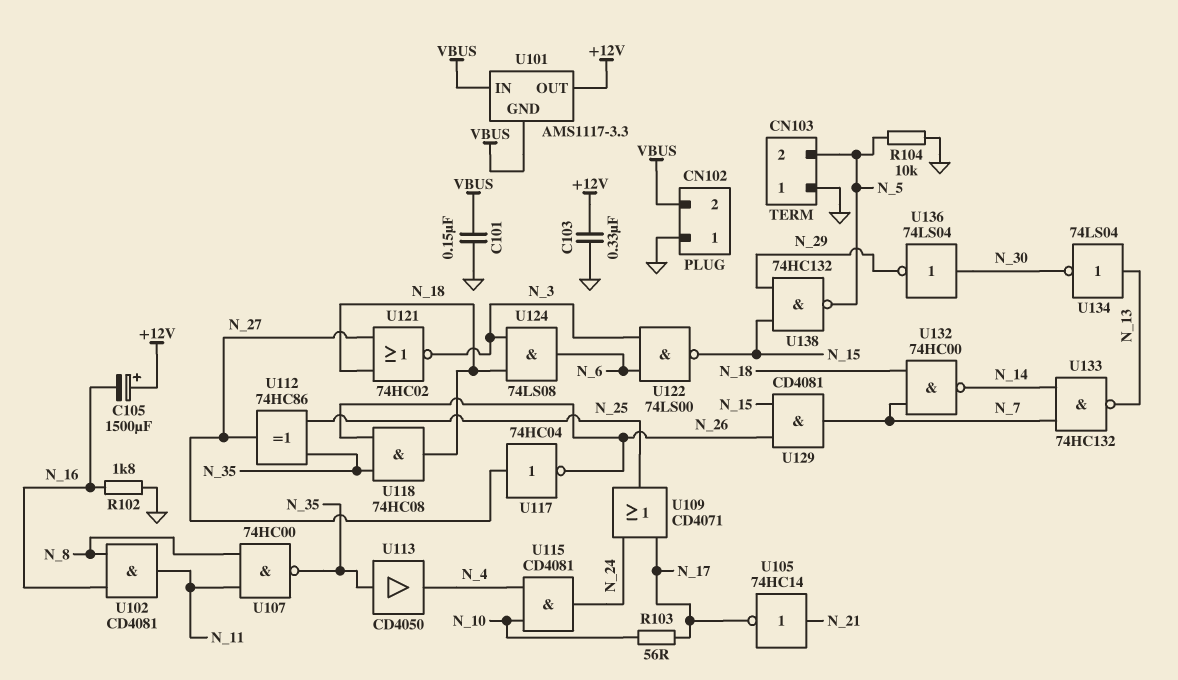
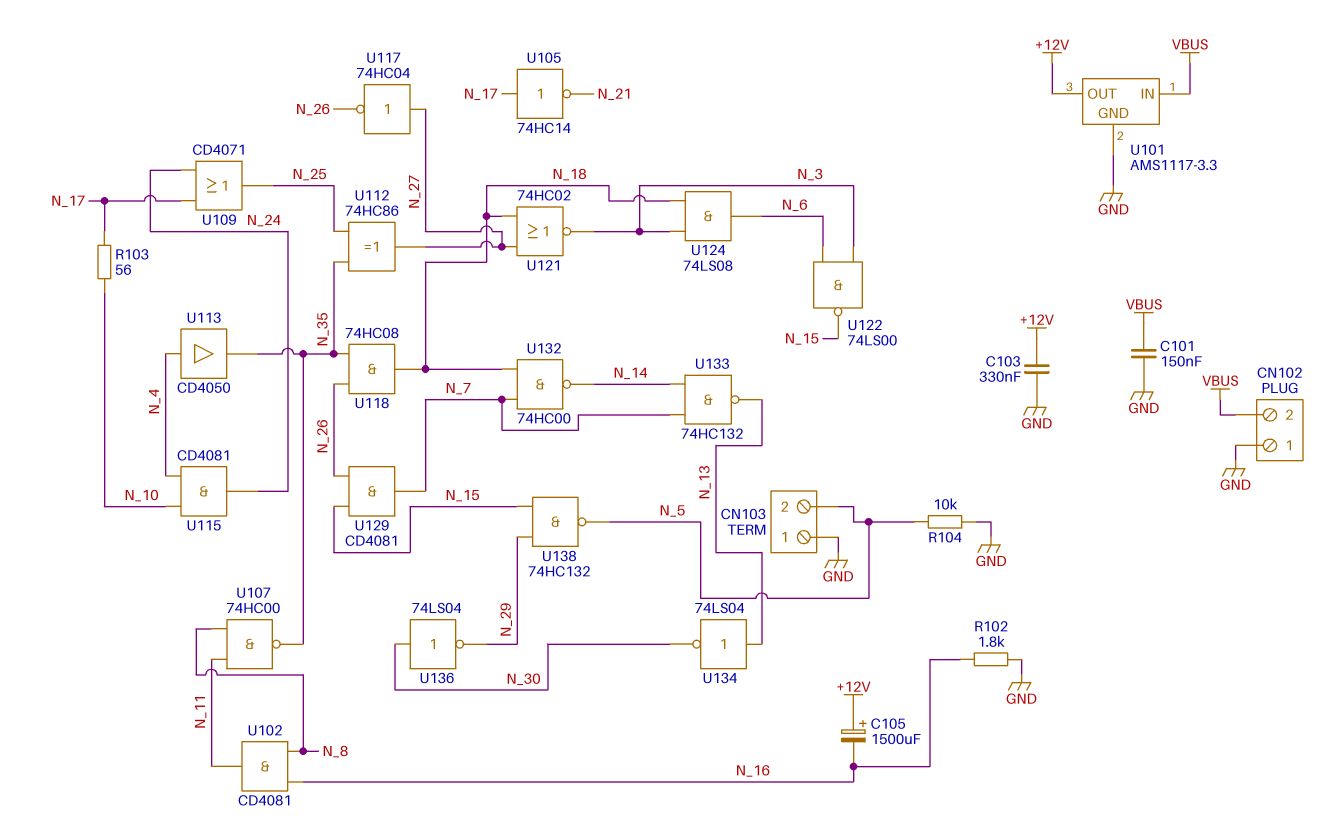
U101 pin GND: VBUS -> GND
U105: NOT 74HC14 (in N_21, out N_17) -> NOT 74HC14 (in N_17, out N_21)
U113: buffer CD4050 (in N_35, out N_4) -> buffer CD4050 (in N_4, out N_35)

